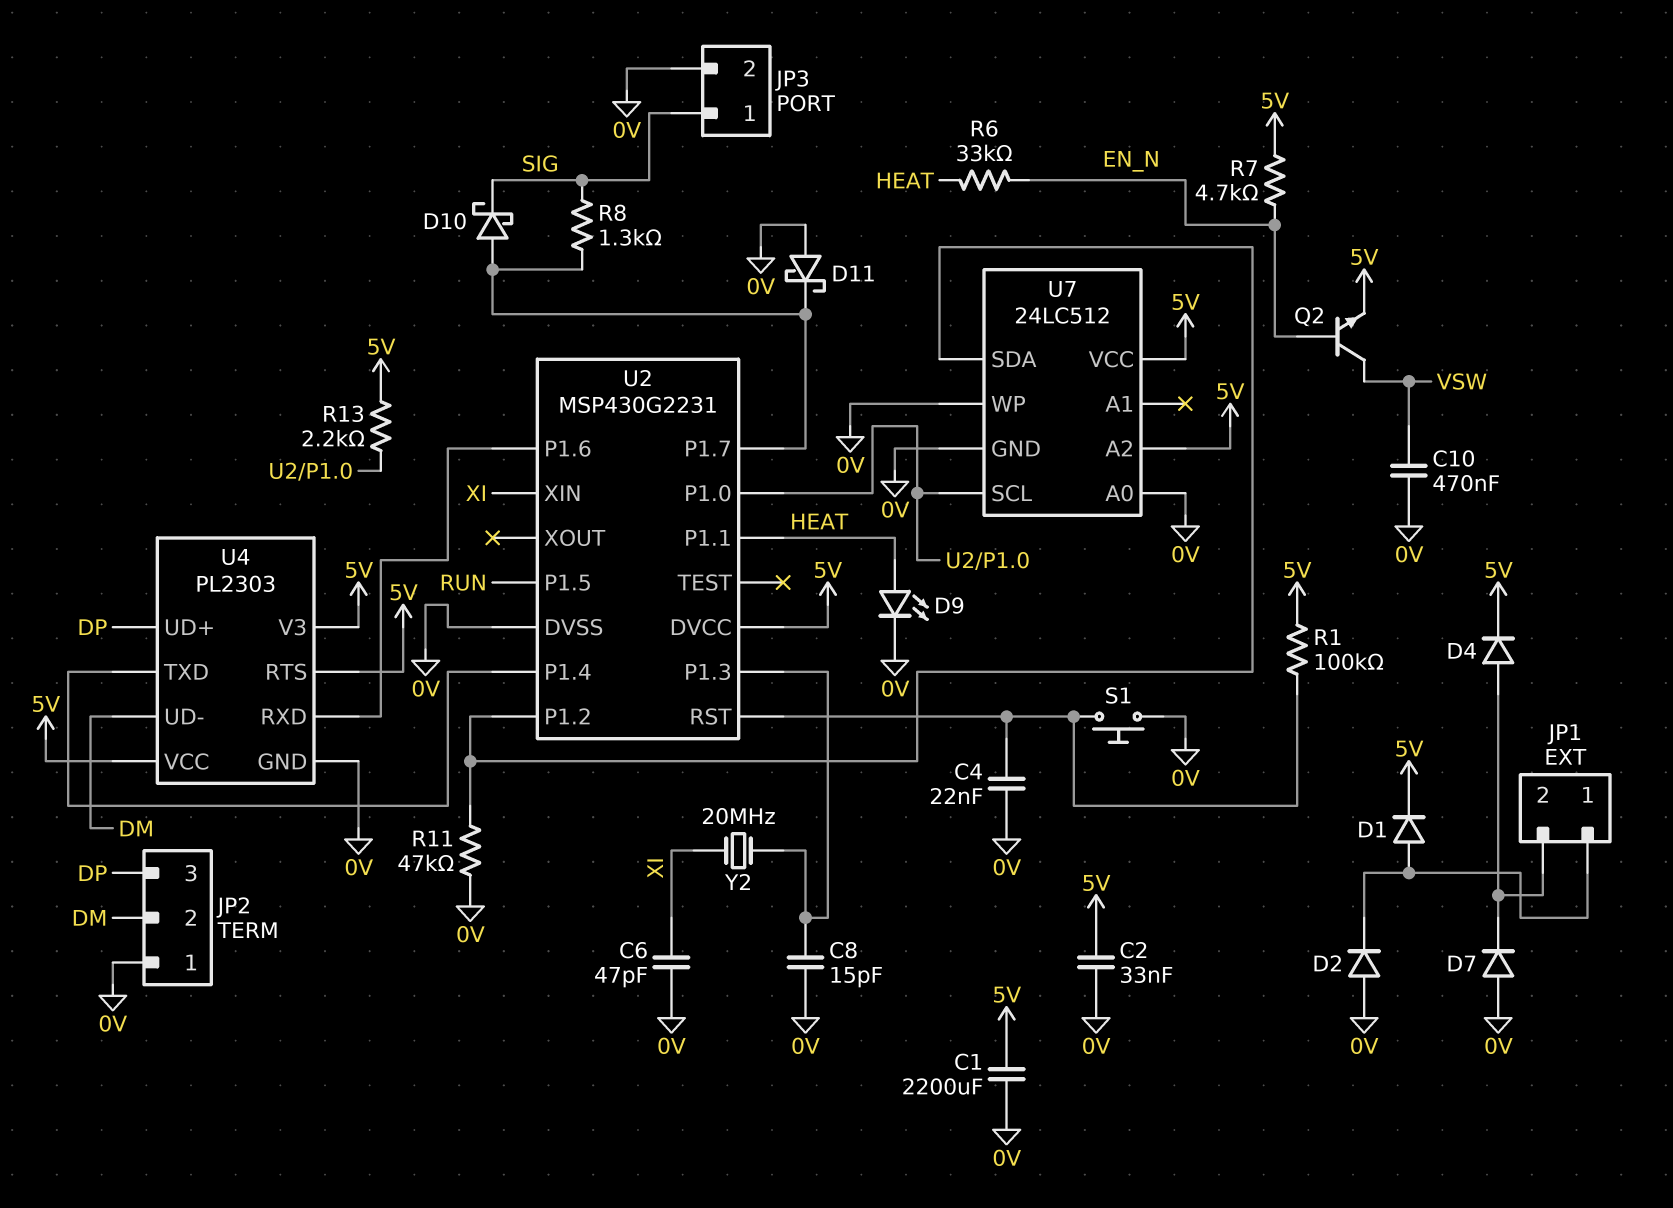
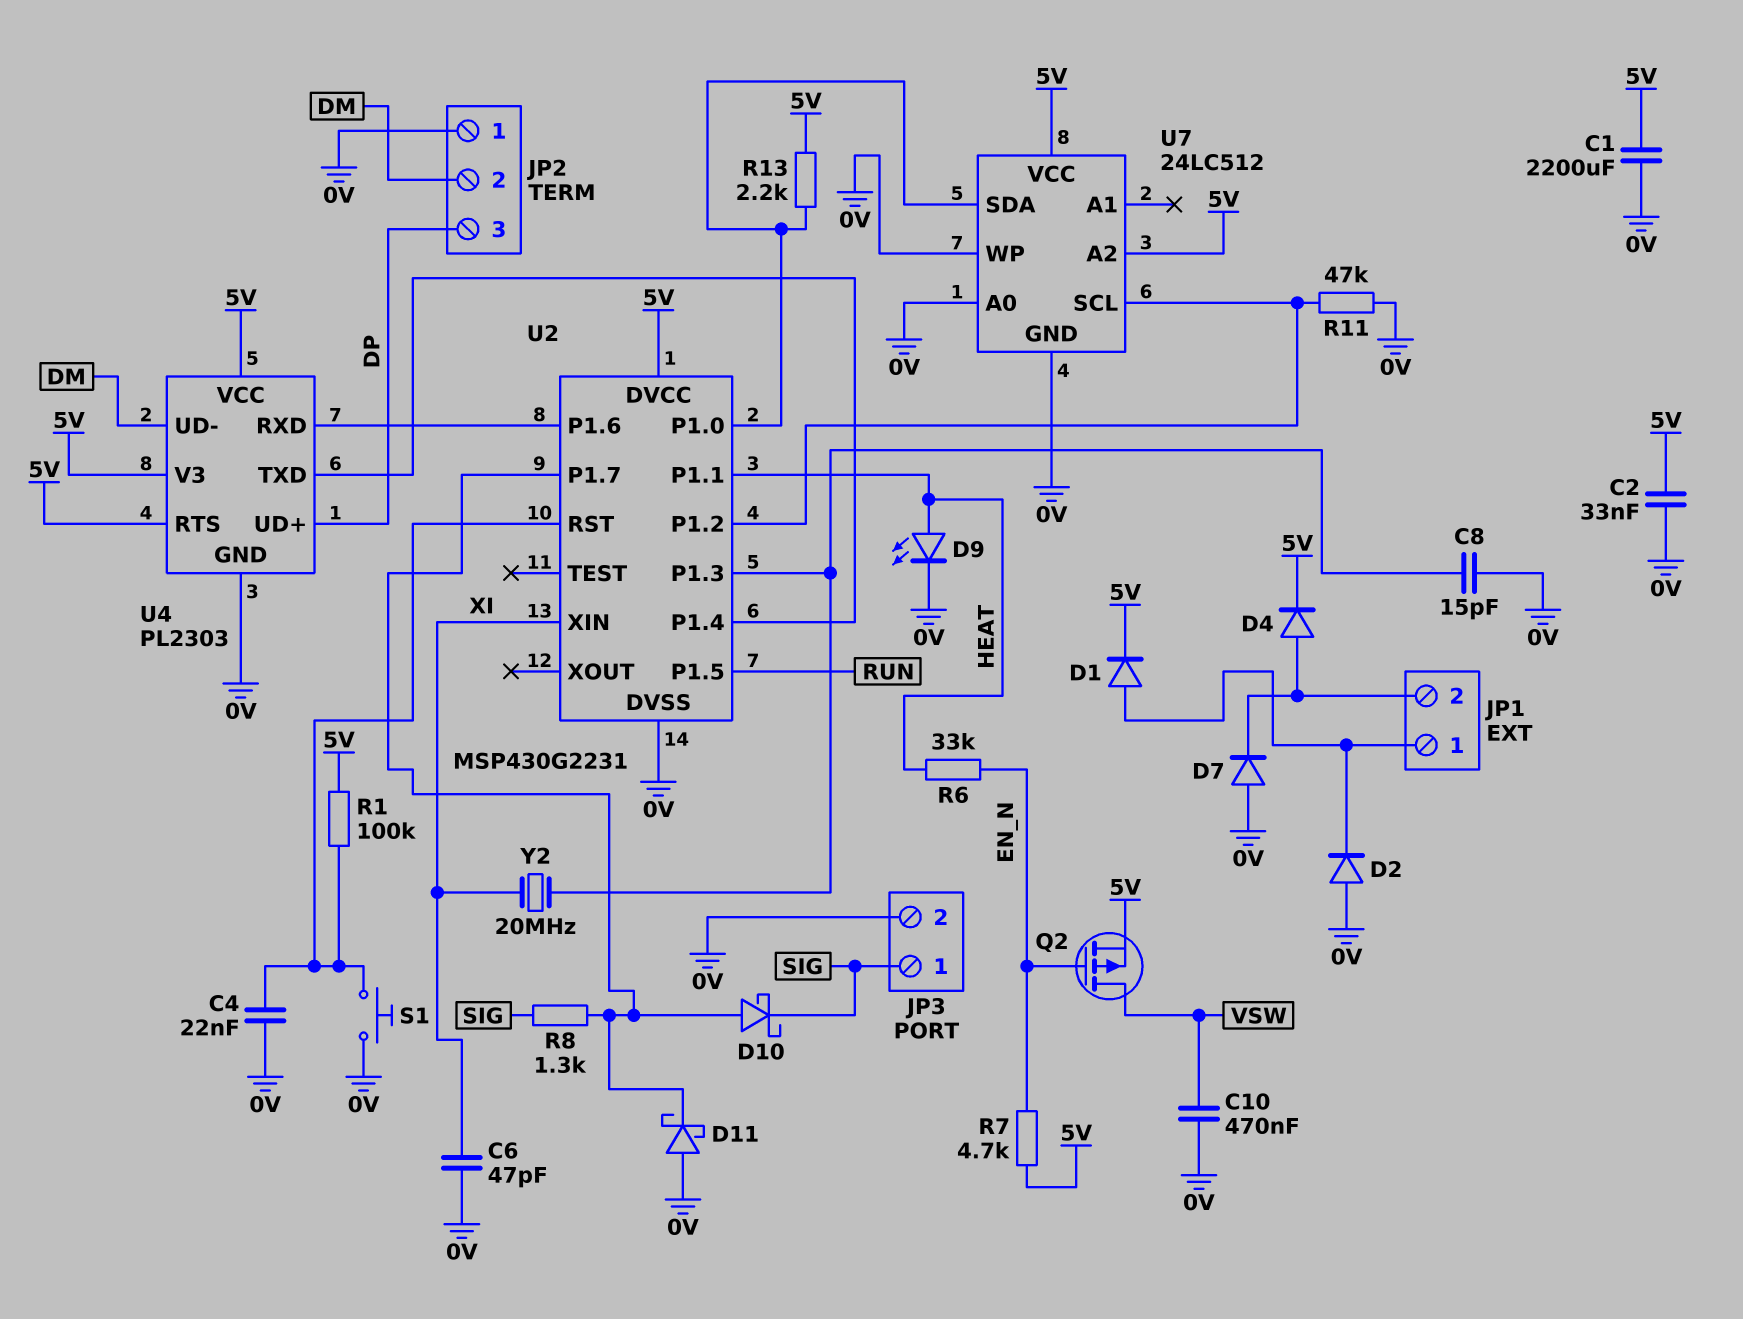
Q2: NPN (B EN_N, C VSW, E 5V) -> PMOS (G EN_N, D VSW, S 5V)
U7 pin SCL: U2/P1.0 -> U2/P1.2
U7 pin SDA: U2/P1.2 -> U2/P1.0

